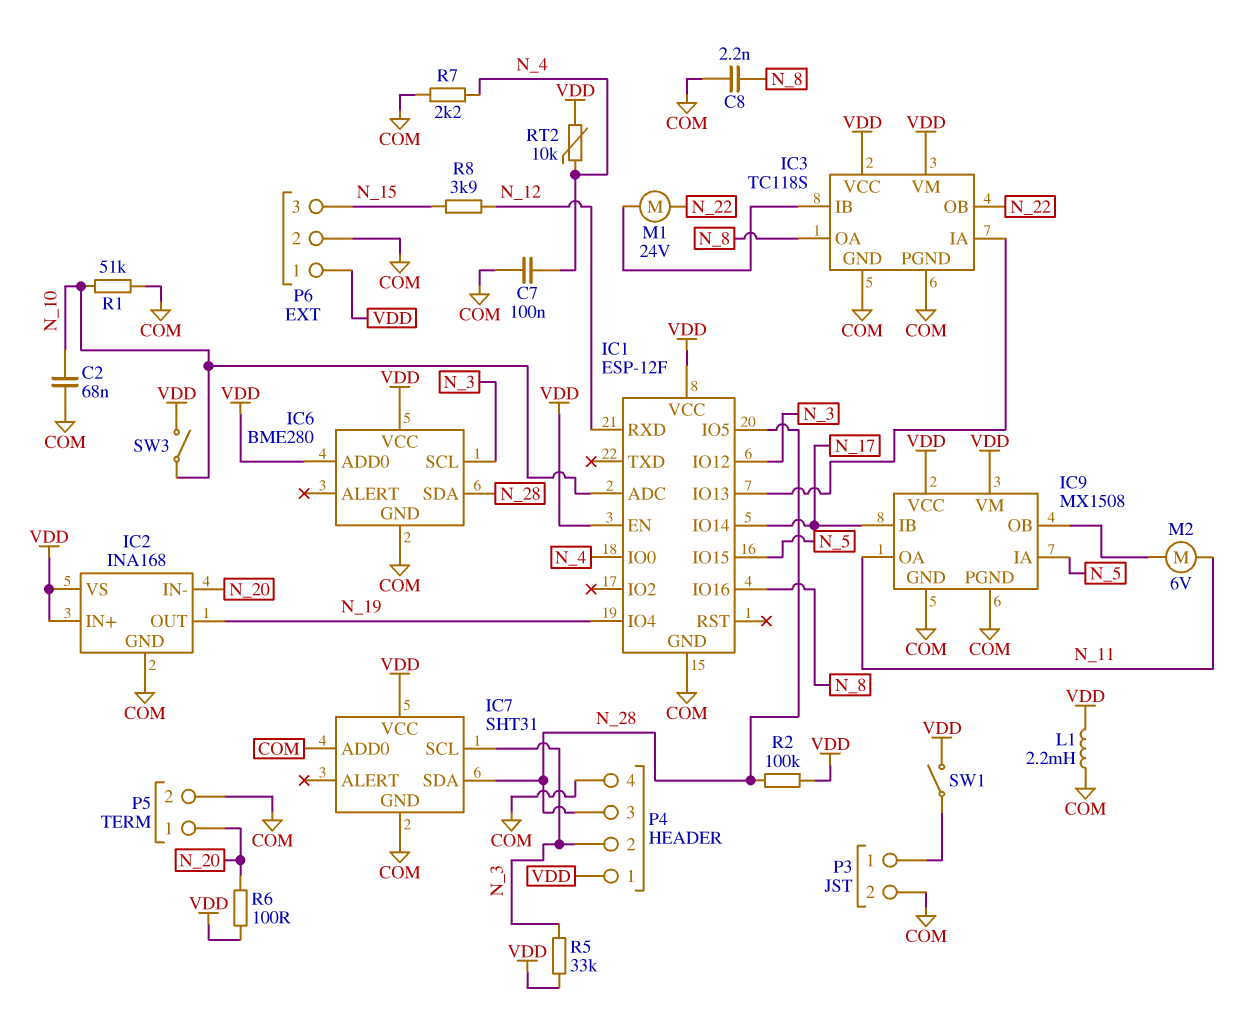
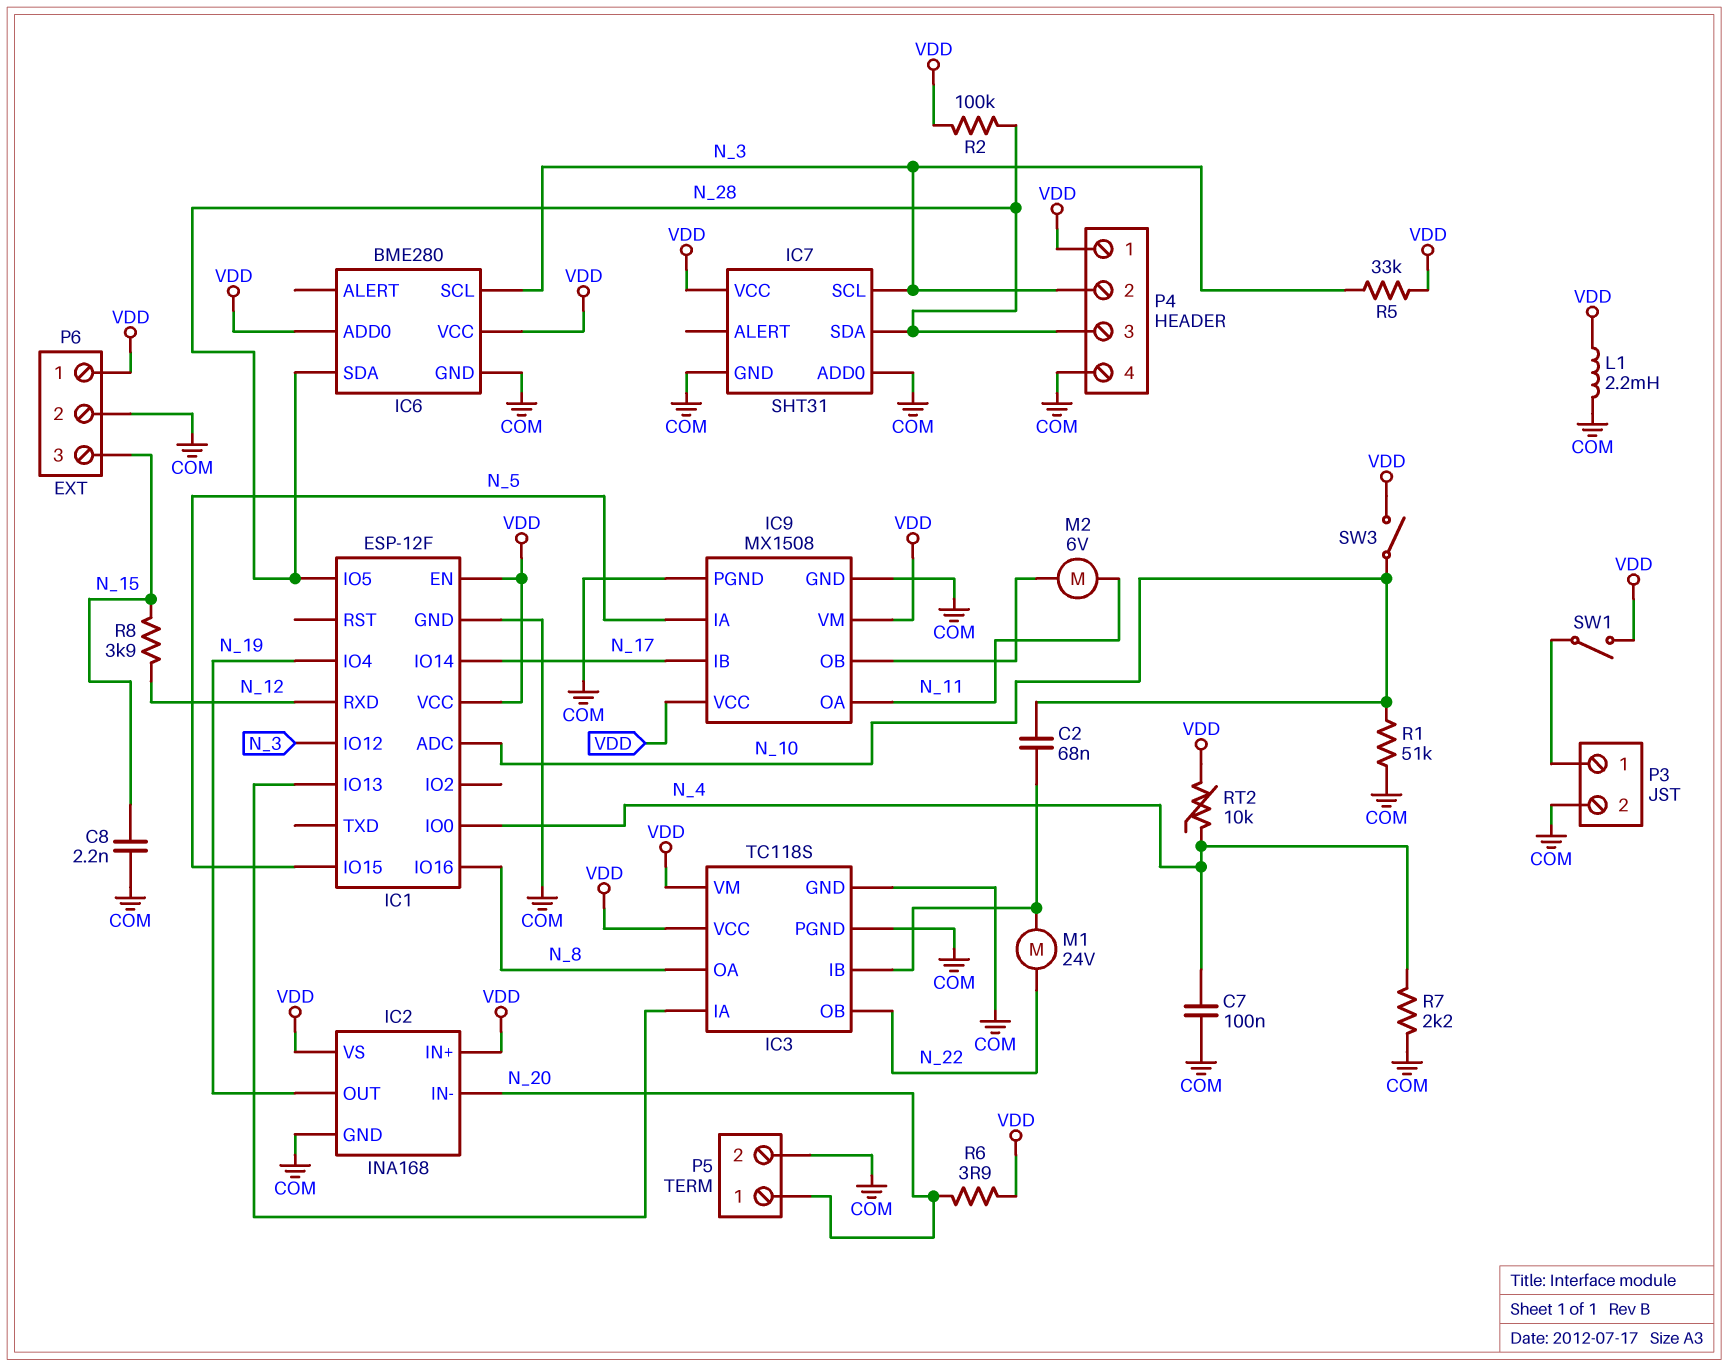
C2: 68nF (COM, N_10) -> 68nF (IC3/IB, N_10)
C8: 2.2nF (COM, N_8) -> 2.2nF (COM, N_15)
R6: 100 (N_20, VDD) -> 3.9 (N_20, VDD)

